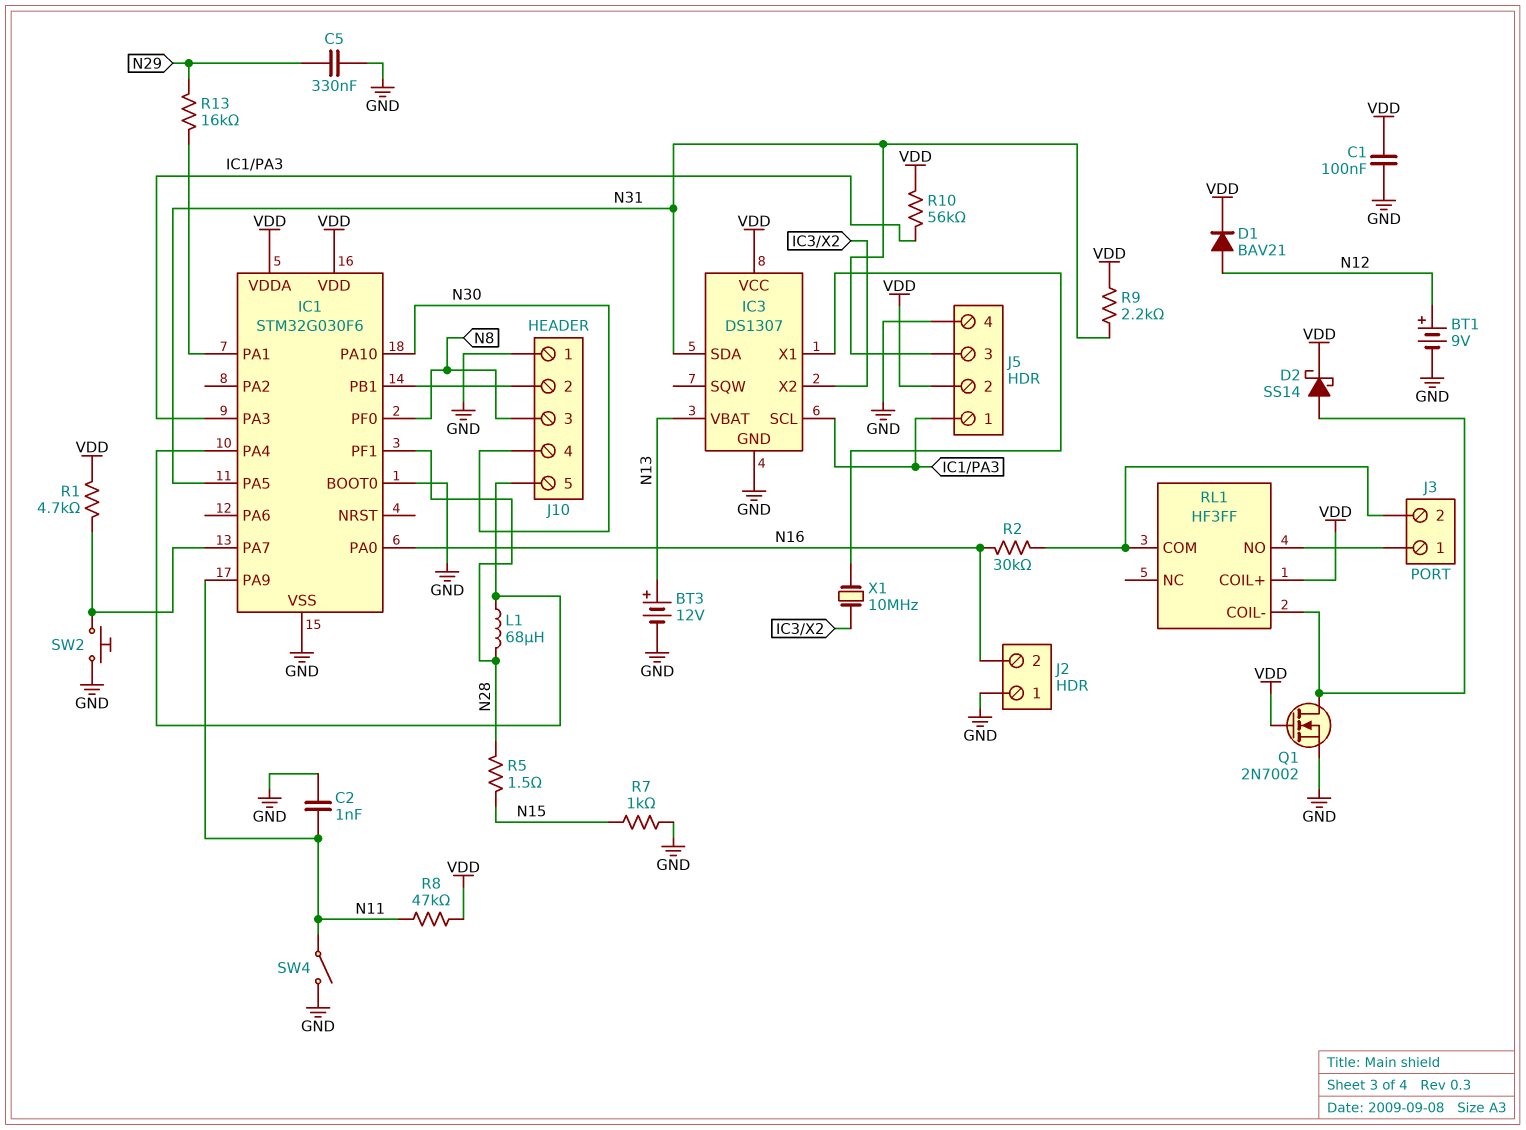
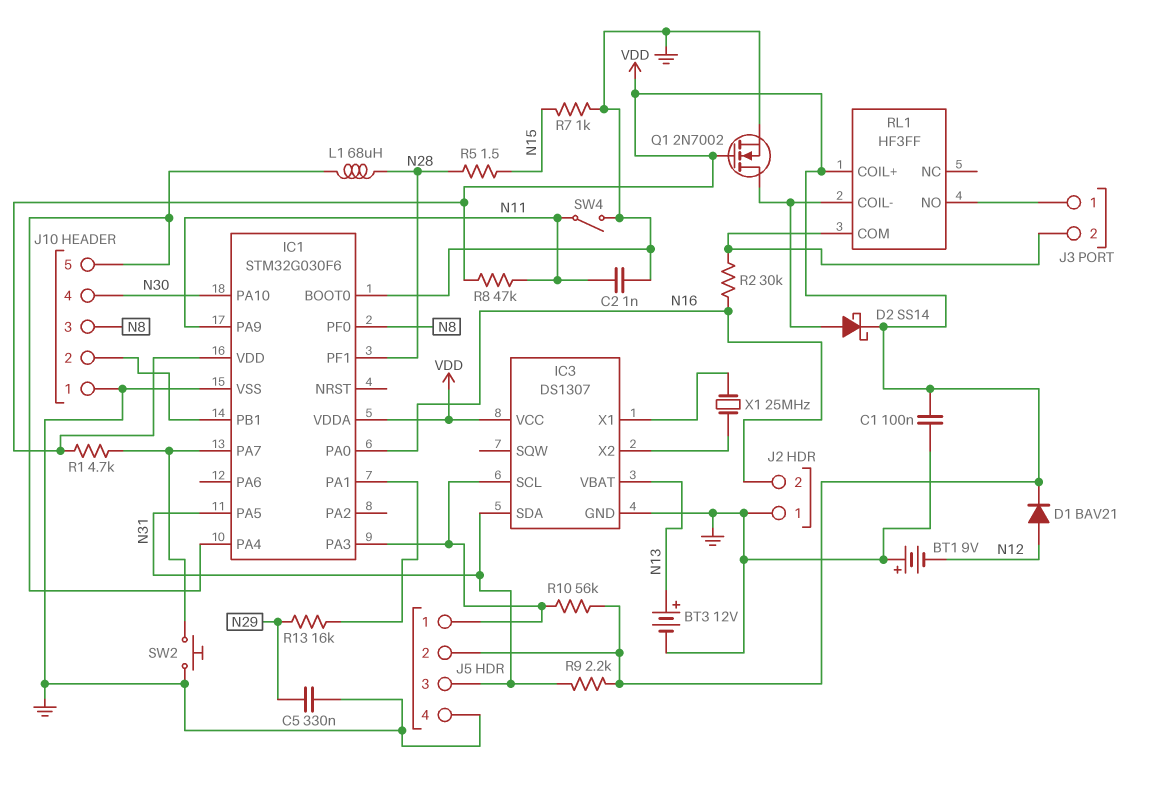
BT1: 9V (plus N12, minus GND) -> 9V (plus GND, minus N12)
X1: 10MHz (IC3/X1, IC3/X2) -> 25MHz (IC3/X1, IC3/X2)

